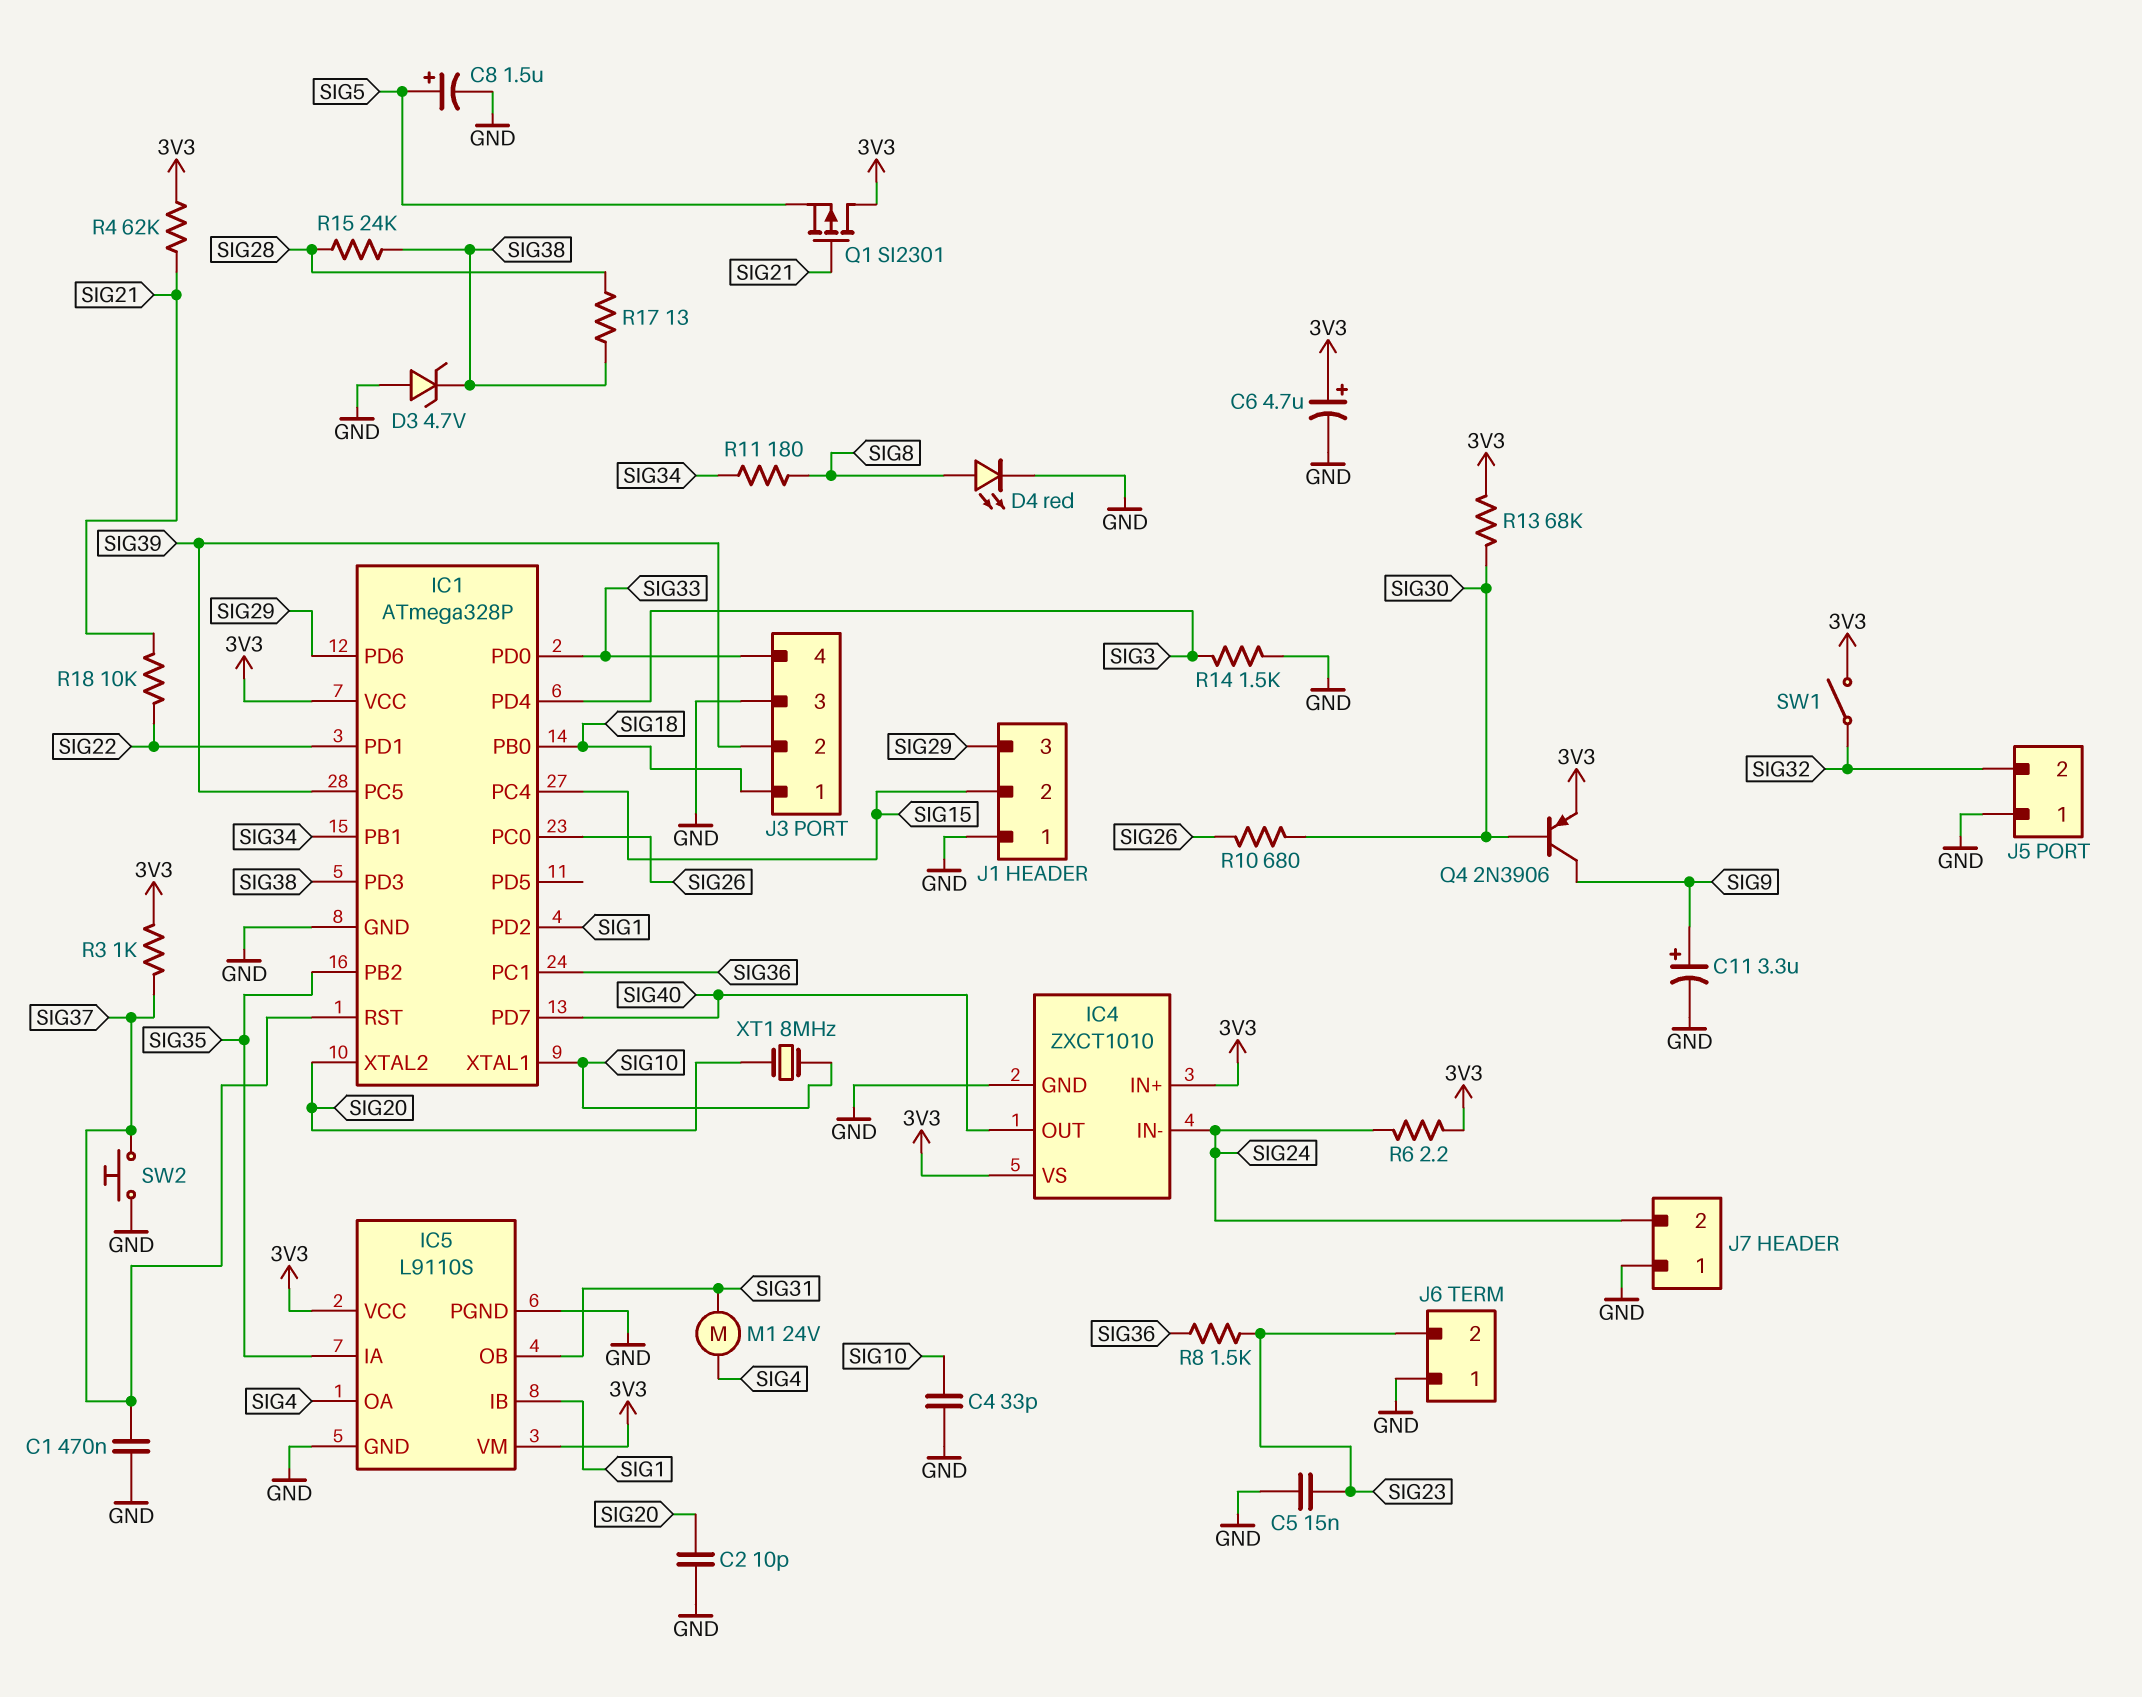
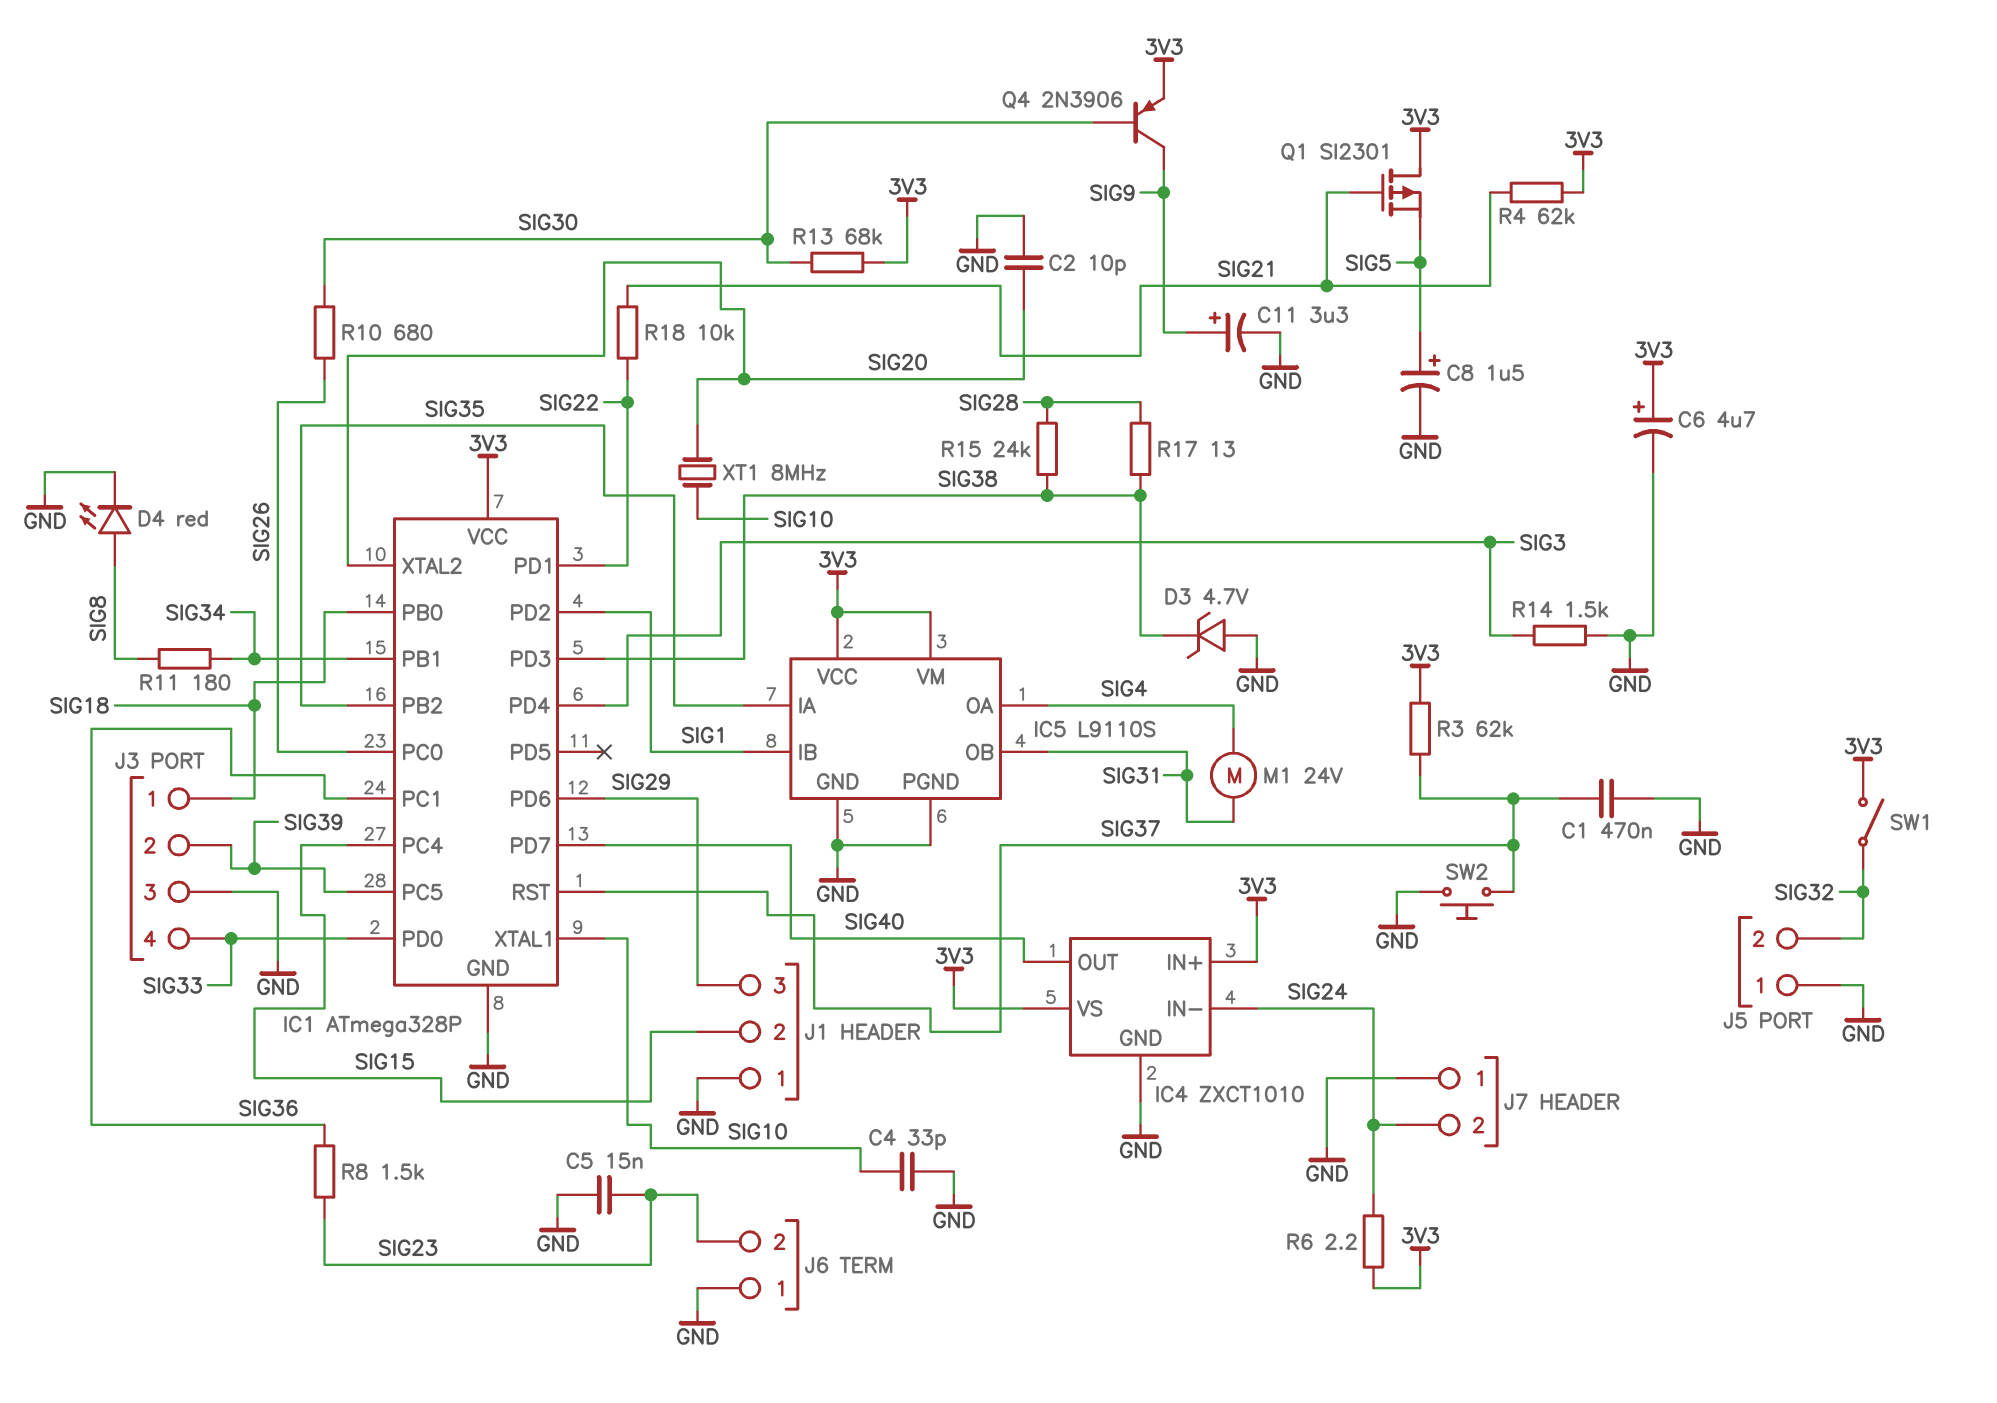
R3: 1k (3V3, SIG37) -> 62k (3V3, SIG37)

